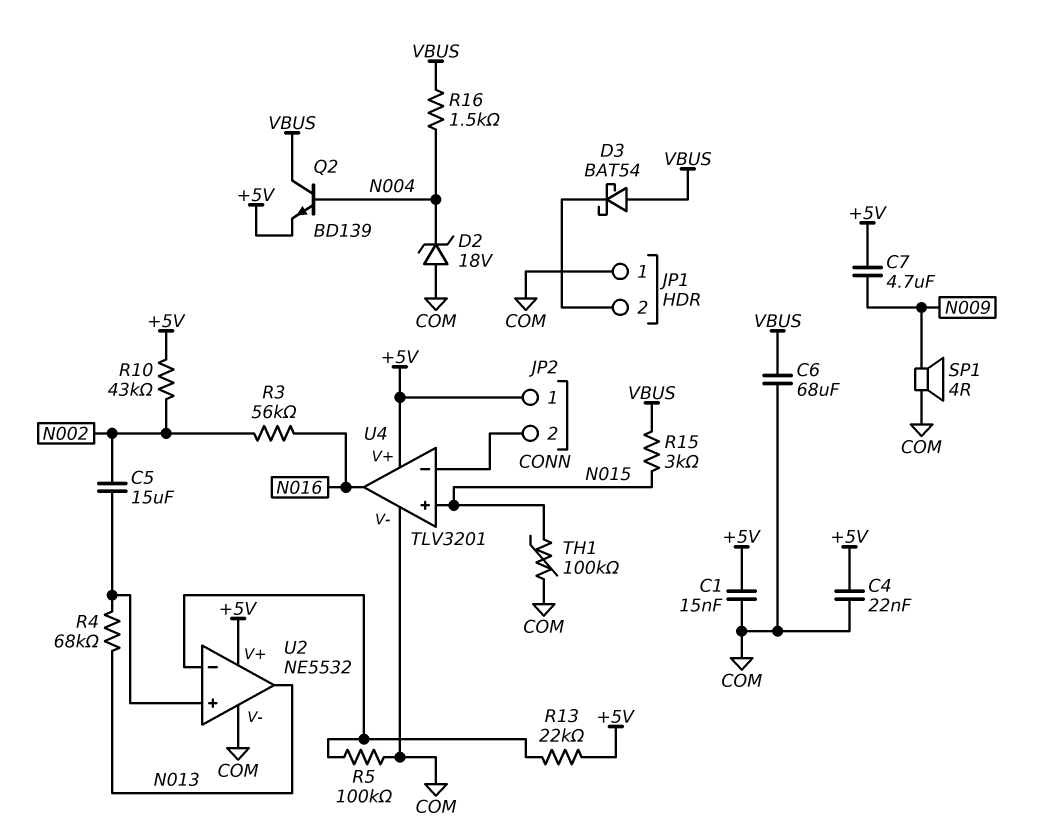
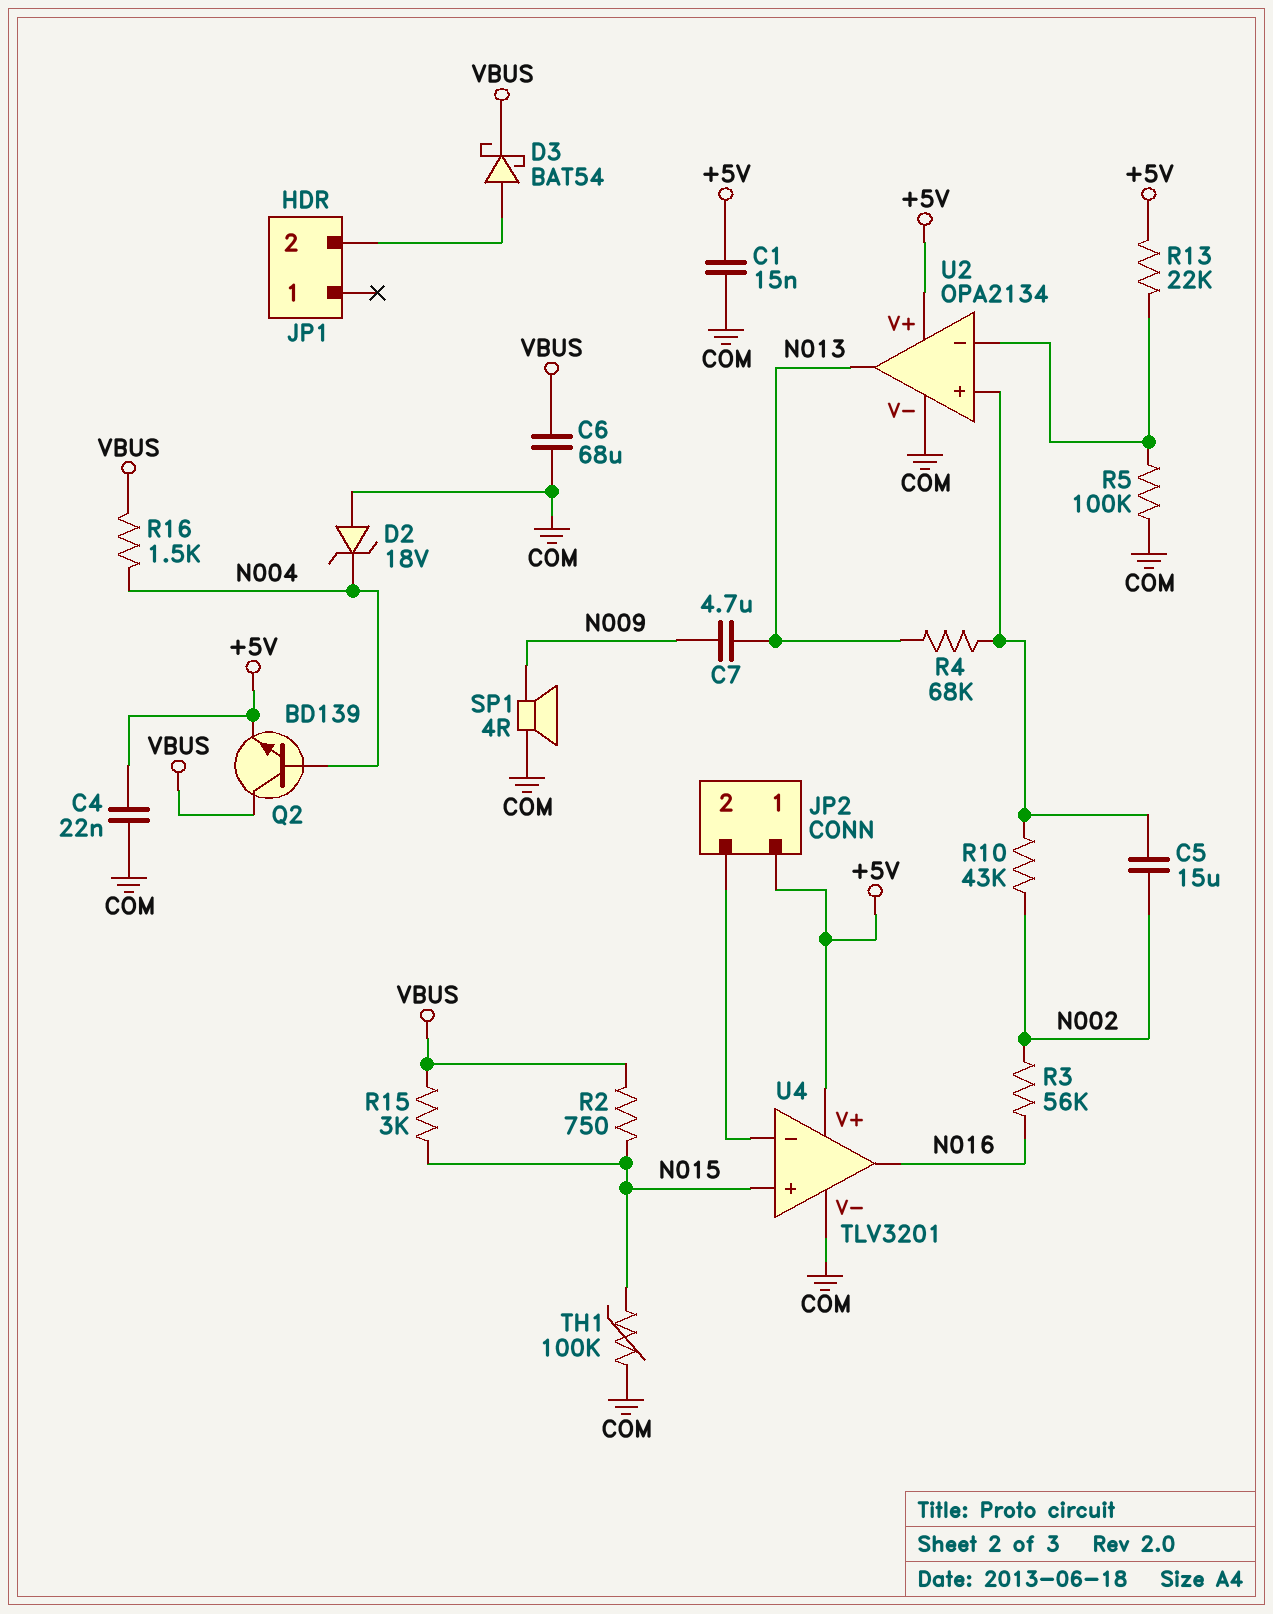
C7: 4.7uF (+5V, N009) -> 4.7uF (N009, N013)
D3: schottky BAT54 (A VBUS, K JP1/2) -> schottky BAT54 (A JP1/2, K VBUS)
JP1 pin 1: COM -> none
R2: none -> 750 (N015, VBUS)
R10: 43k (+5V, N002) -> 43k (N002, U2/in+)
U2: NE5532 -> OPA2134

